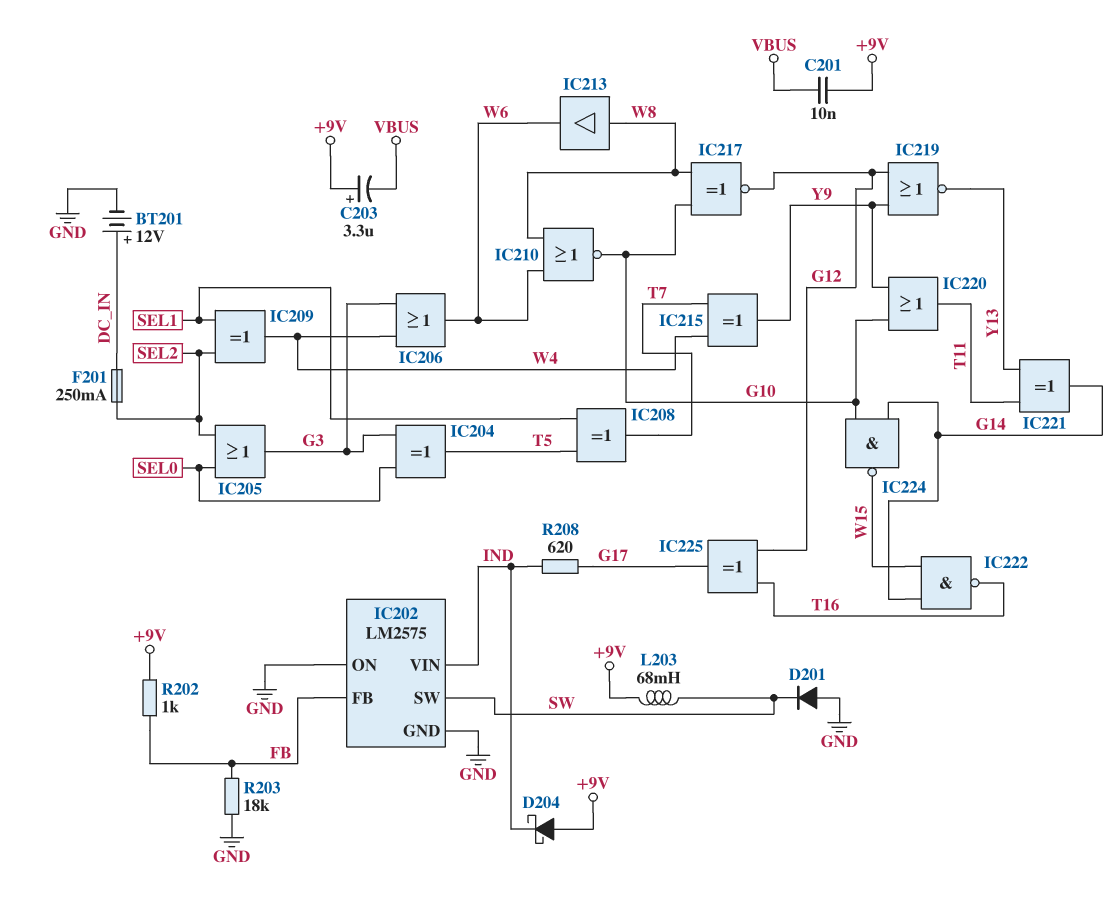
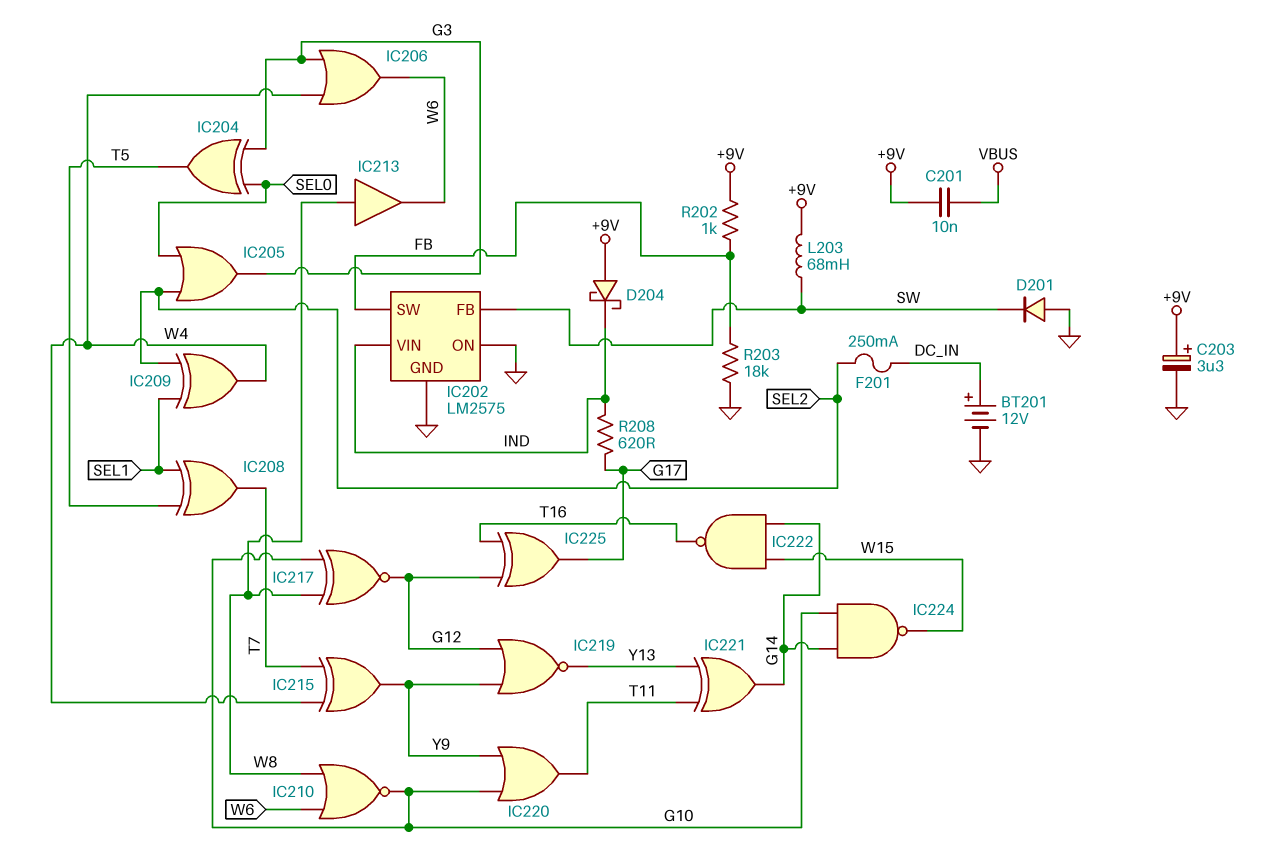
C203: 3.3uF (plus +9V, minus VBUS) -> 3.3uF (plus +9V, minus GND)
IC202 pin FB: FB -> SW
IC202 pin SW: SW -> FB

